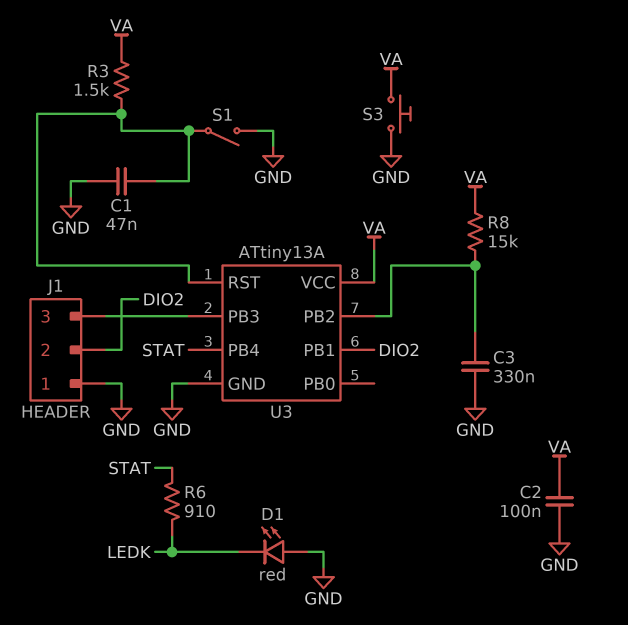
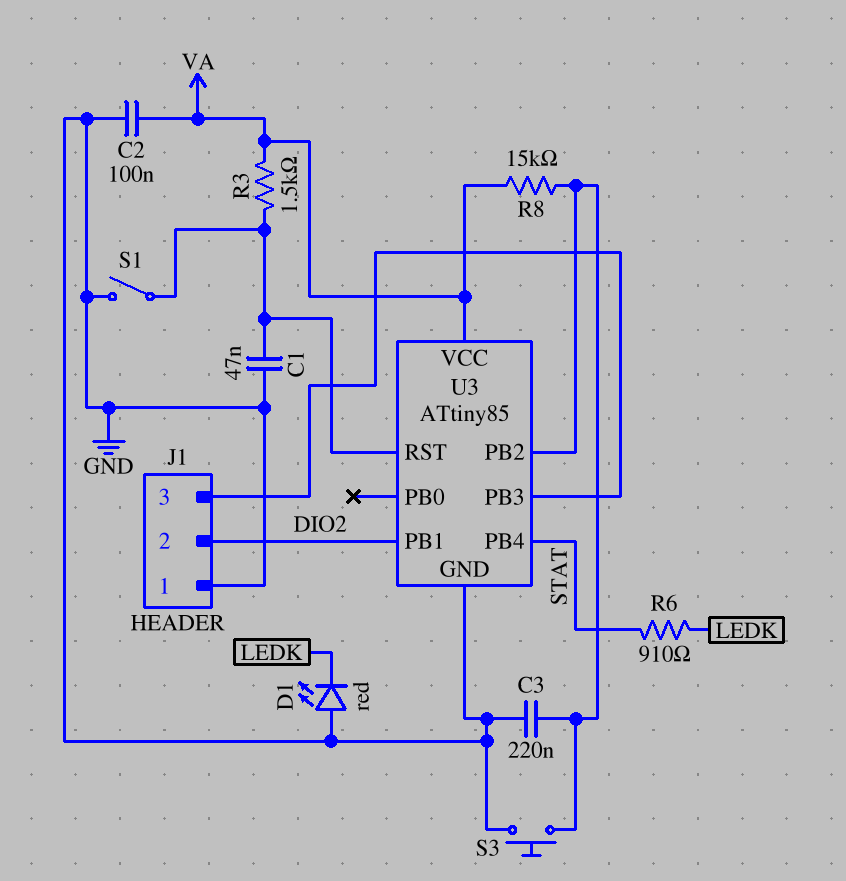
C3: 330nF (GND, U3/PB2) -> 220nF (GND, U3/PB2)
S3: button (GND, VA) -> button (GND, U3/PB2)
U3: ATtiny13A -> ATtiny85

